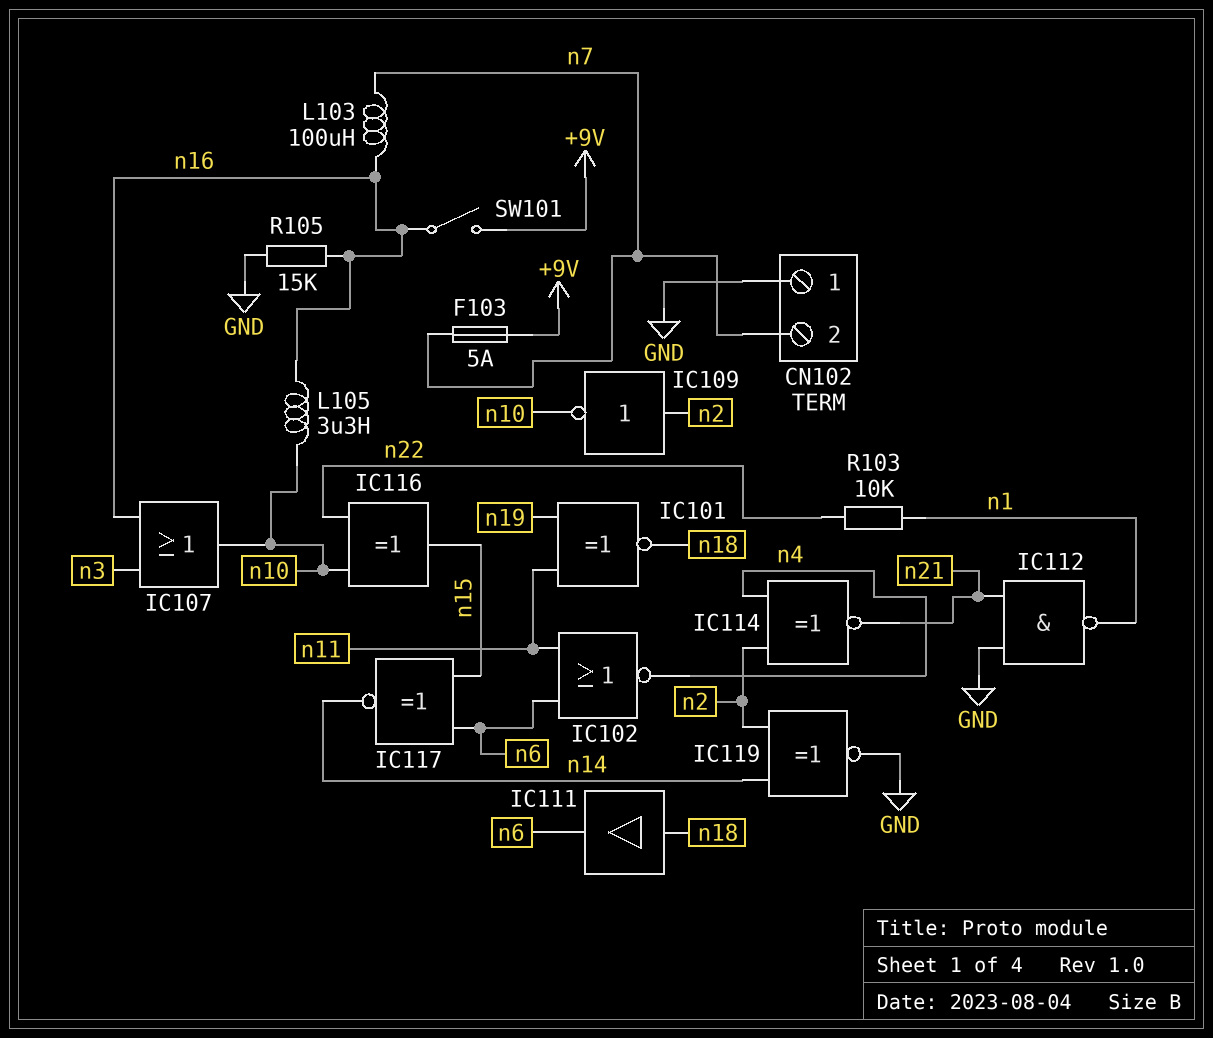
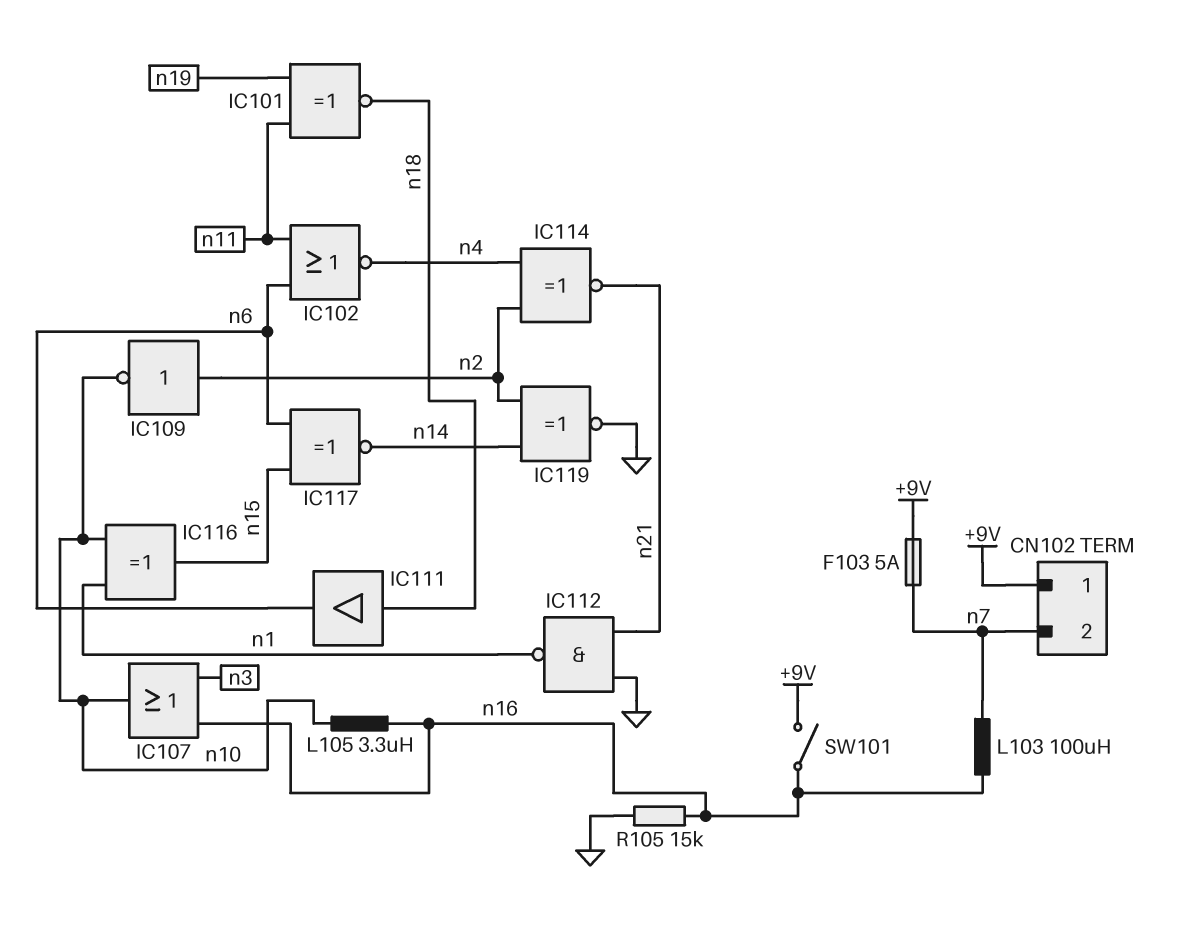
CN102 pin 1: GND -> +9V
IC116: XOR (in n10, in n22, out n15) -> XOR (in n1, in n10, out n15)
R103: 10k (n1, n22) -> none

